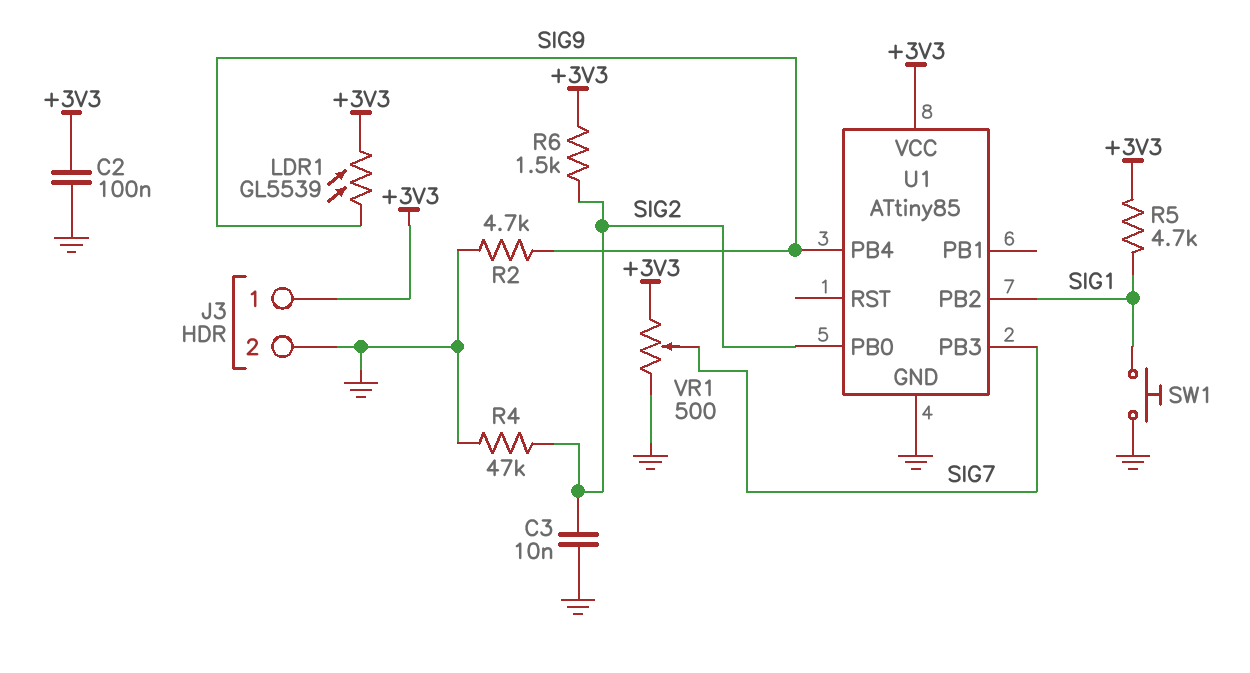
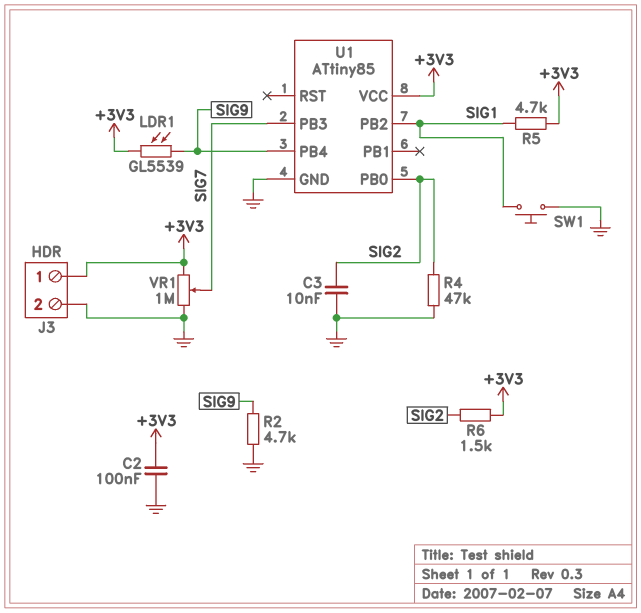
VR1: 500 (+3V3, GND, wiper SIG7) -> 1M (+3V3, GND, wiper SIG7)

